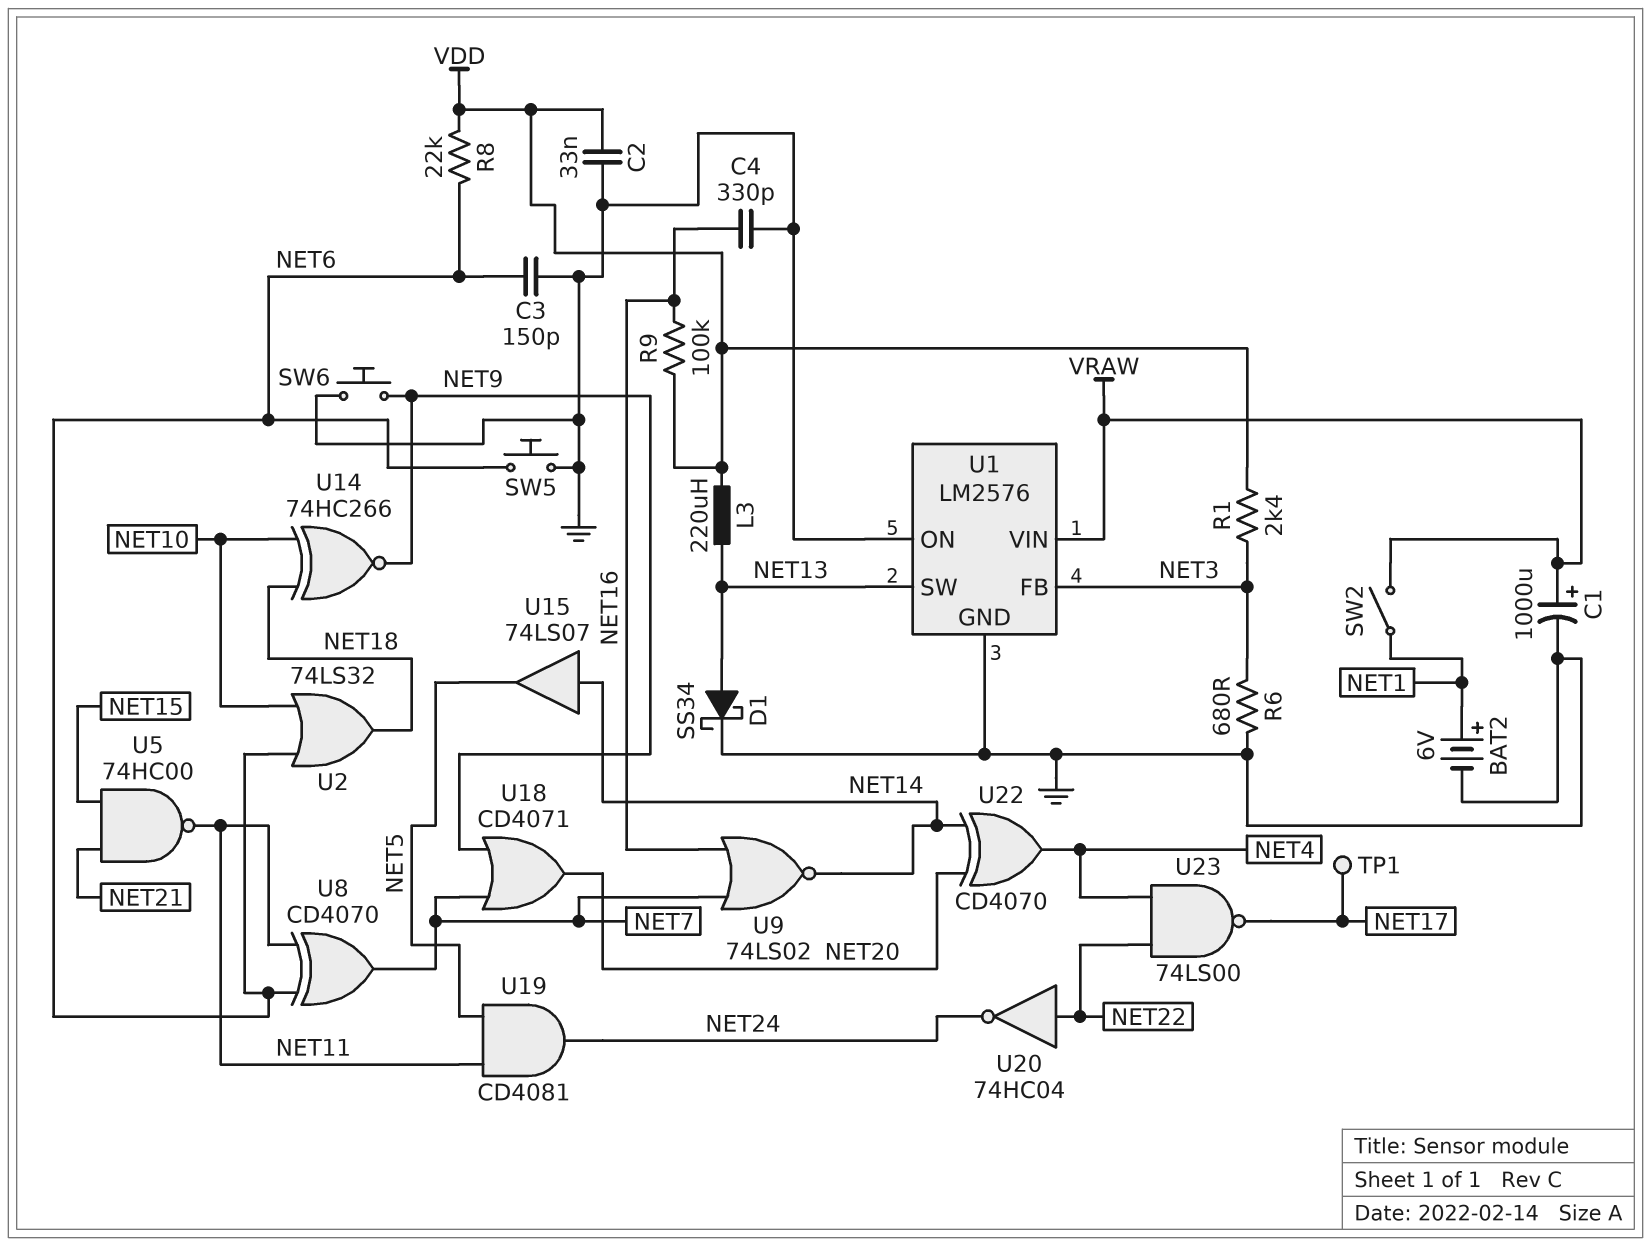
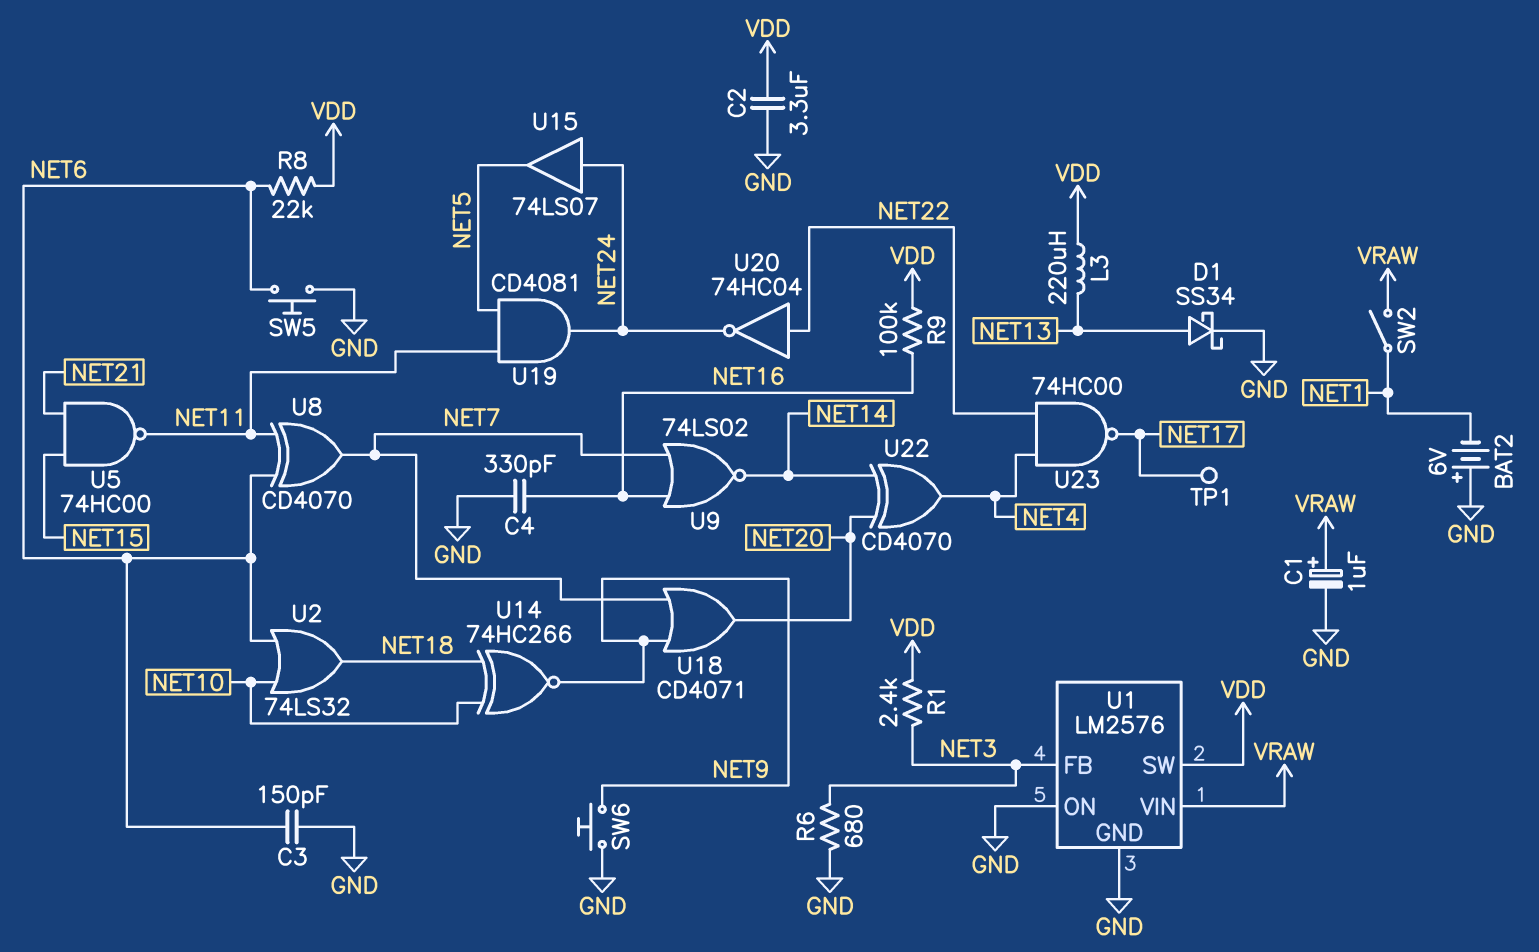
BAT2: 6V (plus NET1, minus GND) -> 6V (plus GND, minus NET1)
C1: 1000uF (plus VRAW, minus GND) -> 1uF (plus VRAW, minus GND)
C2: 33nF (GND, VDD) -> 3.3uF (GND, VDD)
U1 pin SW: NET13 -> VDD
U15: buffer 74LS07 (in NET14, out NET5) -> buffer 74LS07 (in NET24, out NET5)
U23: NAND 74LS00 (in NET4, in NET22, out NET17) -> NAND 74HC00 (in NET4, in NET22, out NET17)

